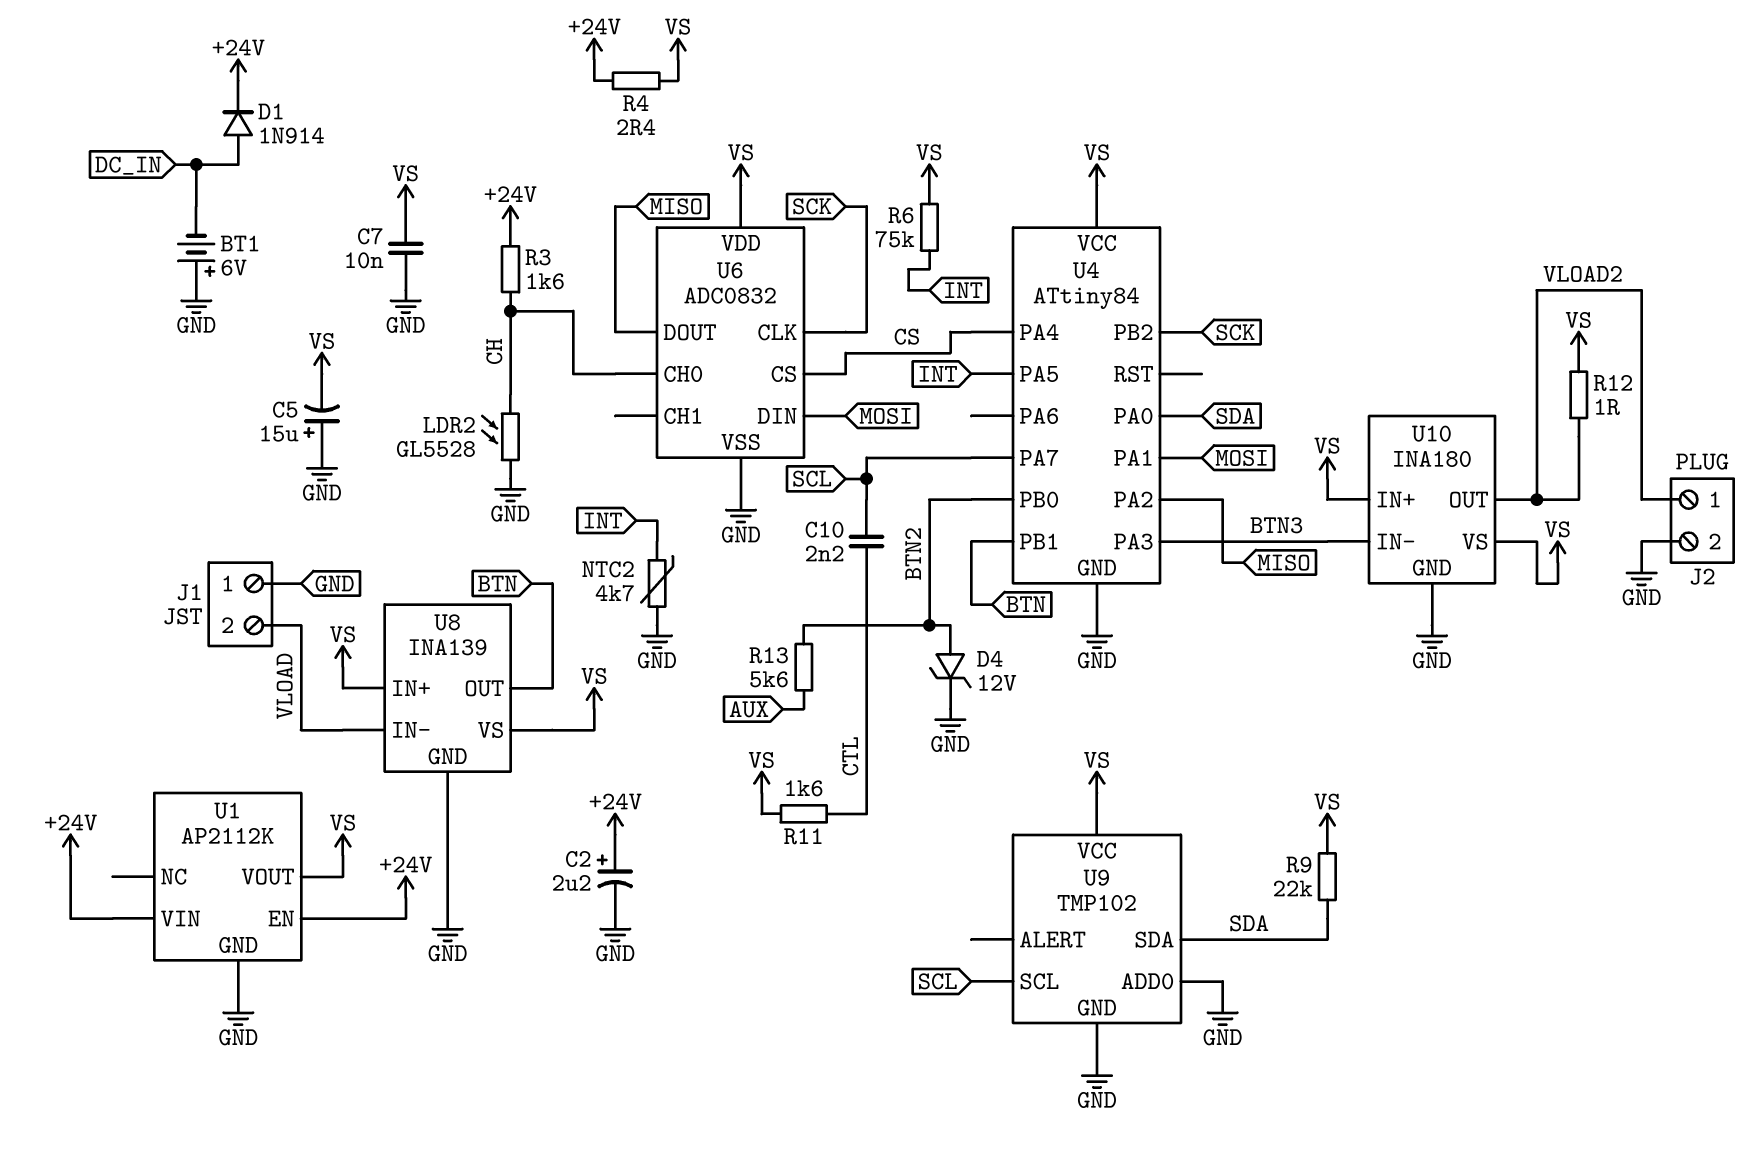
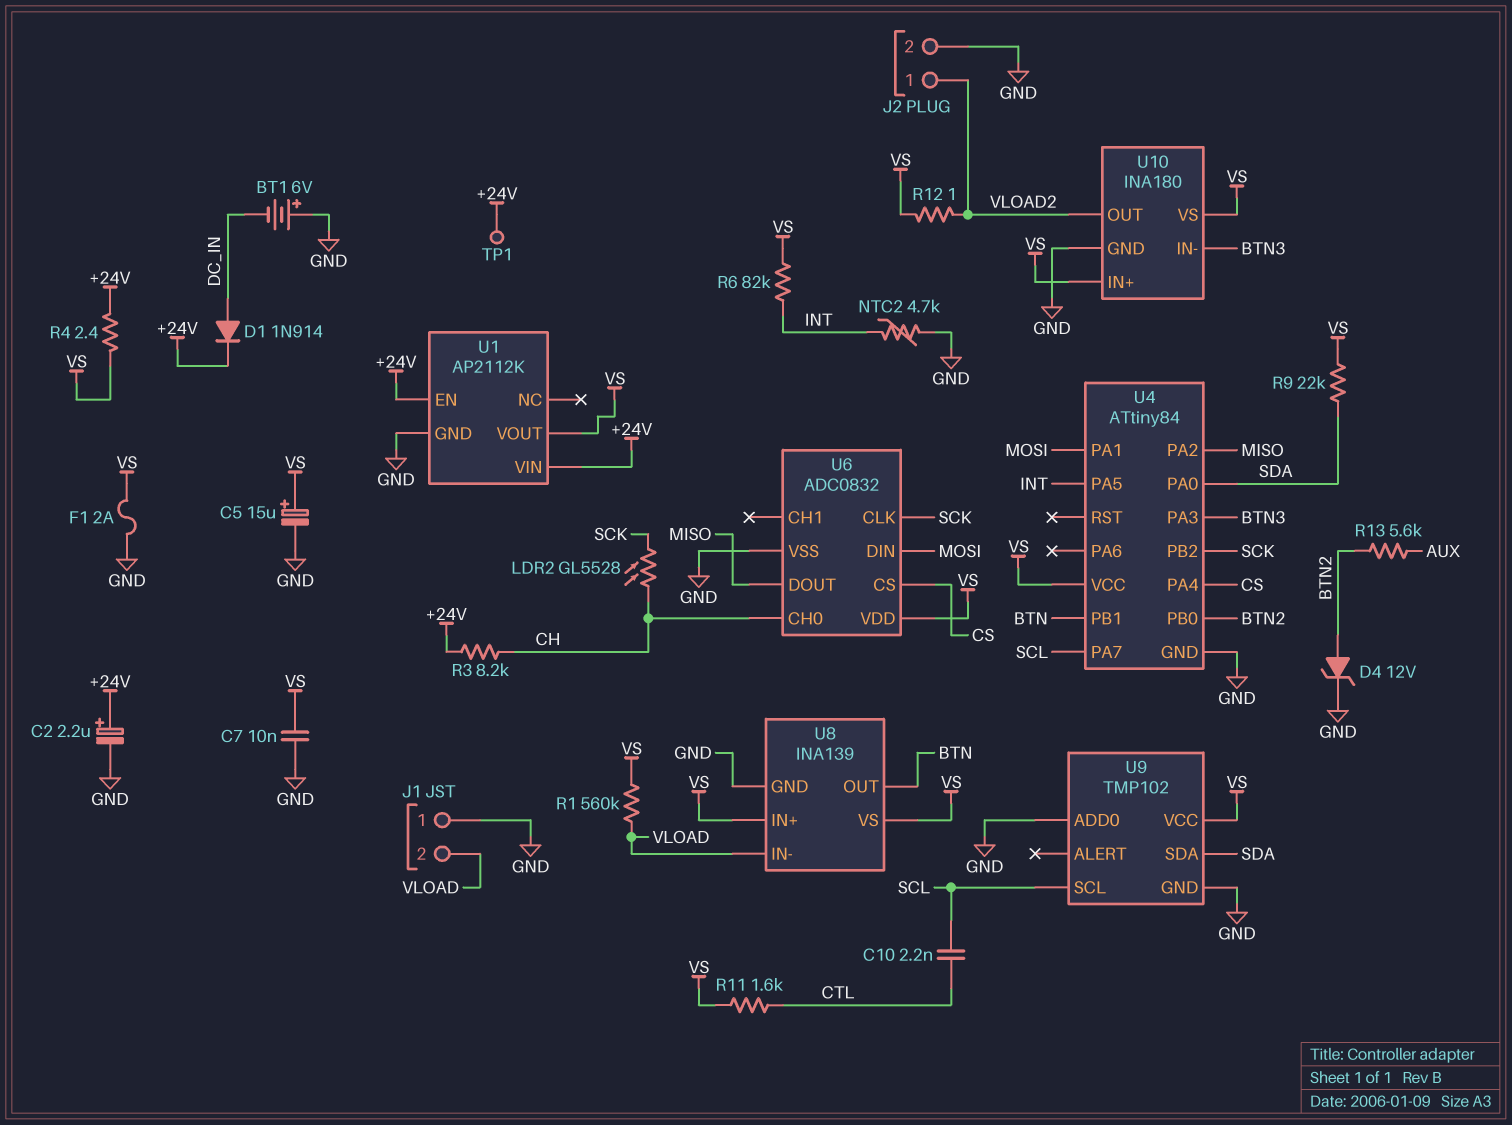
C5: 15uF (plus GND, minus VS) -> 15uF (plus VS, minus GND)
F1: none -> 2A (GND, VS)
LDR2: GL5528 (CH, GND) -> GL5528 (CH, SCK)
R1: none -> 560k (VLOAD, VS)
R3: 1.6k (+24V, CH) -> 8.2k (+24V, CH)
R6: 75k (INT, VS) -> 82k (INT, VS)
TP1: none -> test point (+24V)

